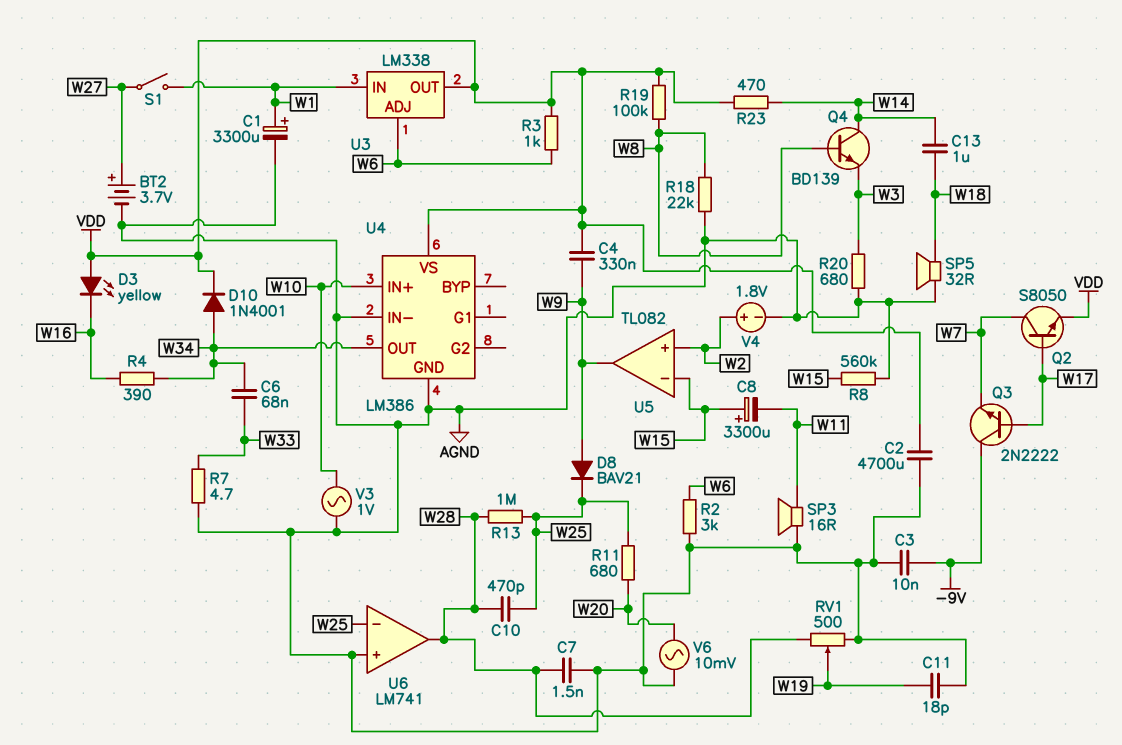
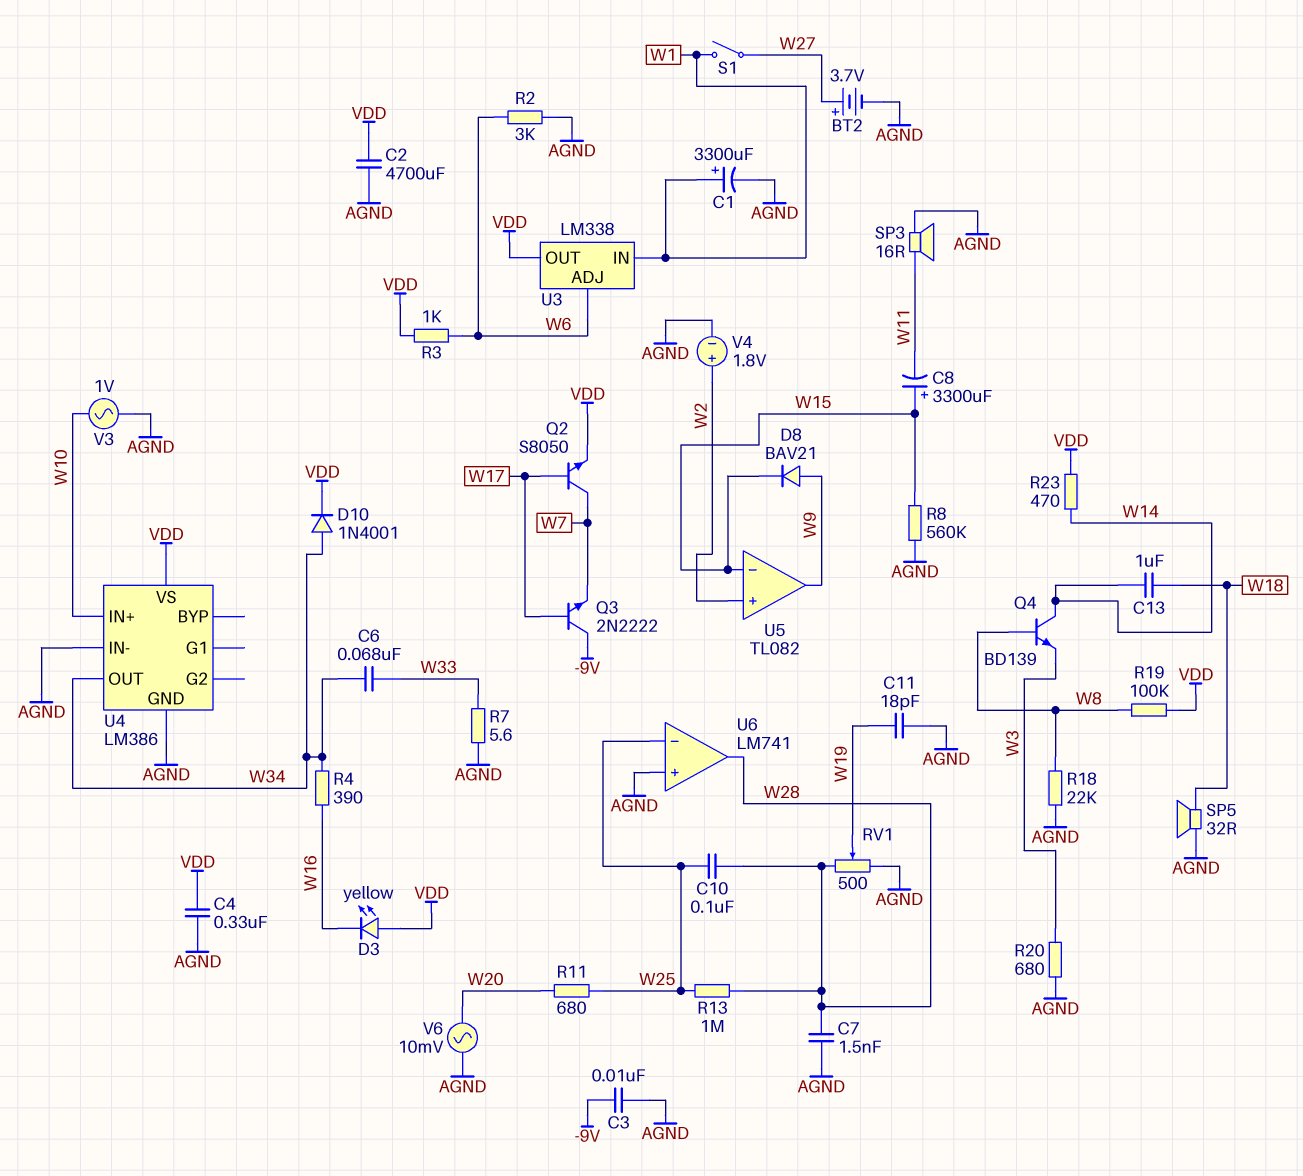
C4: 330nF (VDD, W9) -> 330nF (AGND, VDD)
C10: 470pF (W25, W28) -> 100nF (W25, W28)
D8: diode BAV21 (A W9, K W25) -> diode BAV21 (A W9, K W15)
R7: 4.7 (AGND, W33) -> 5.6 (AGND, W33)

